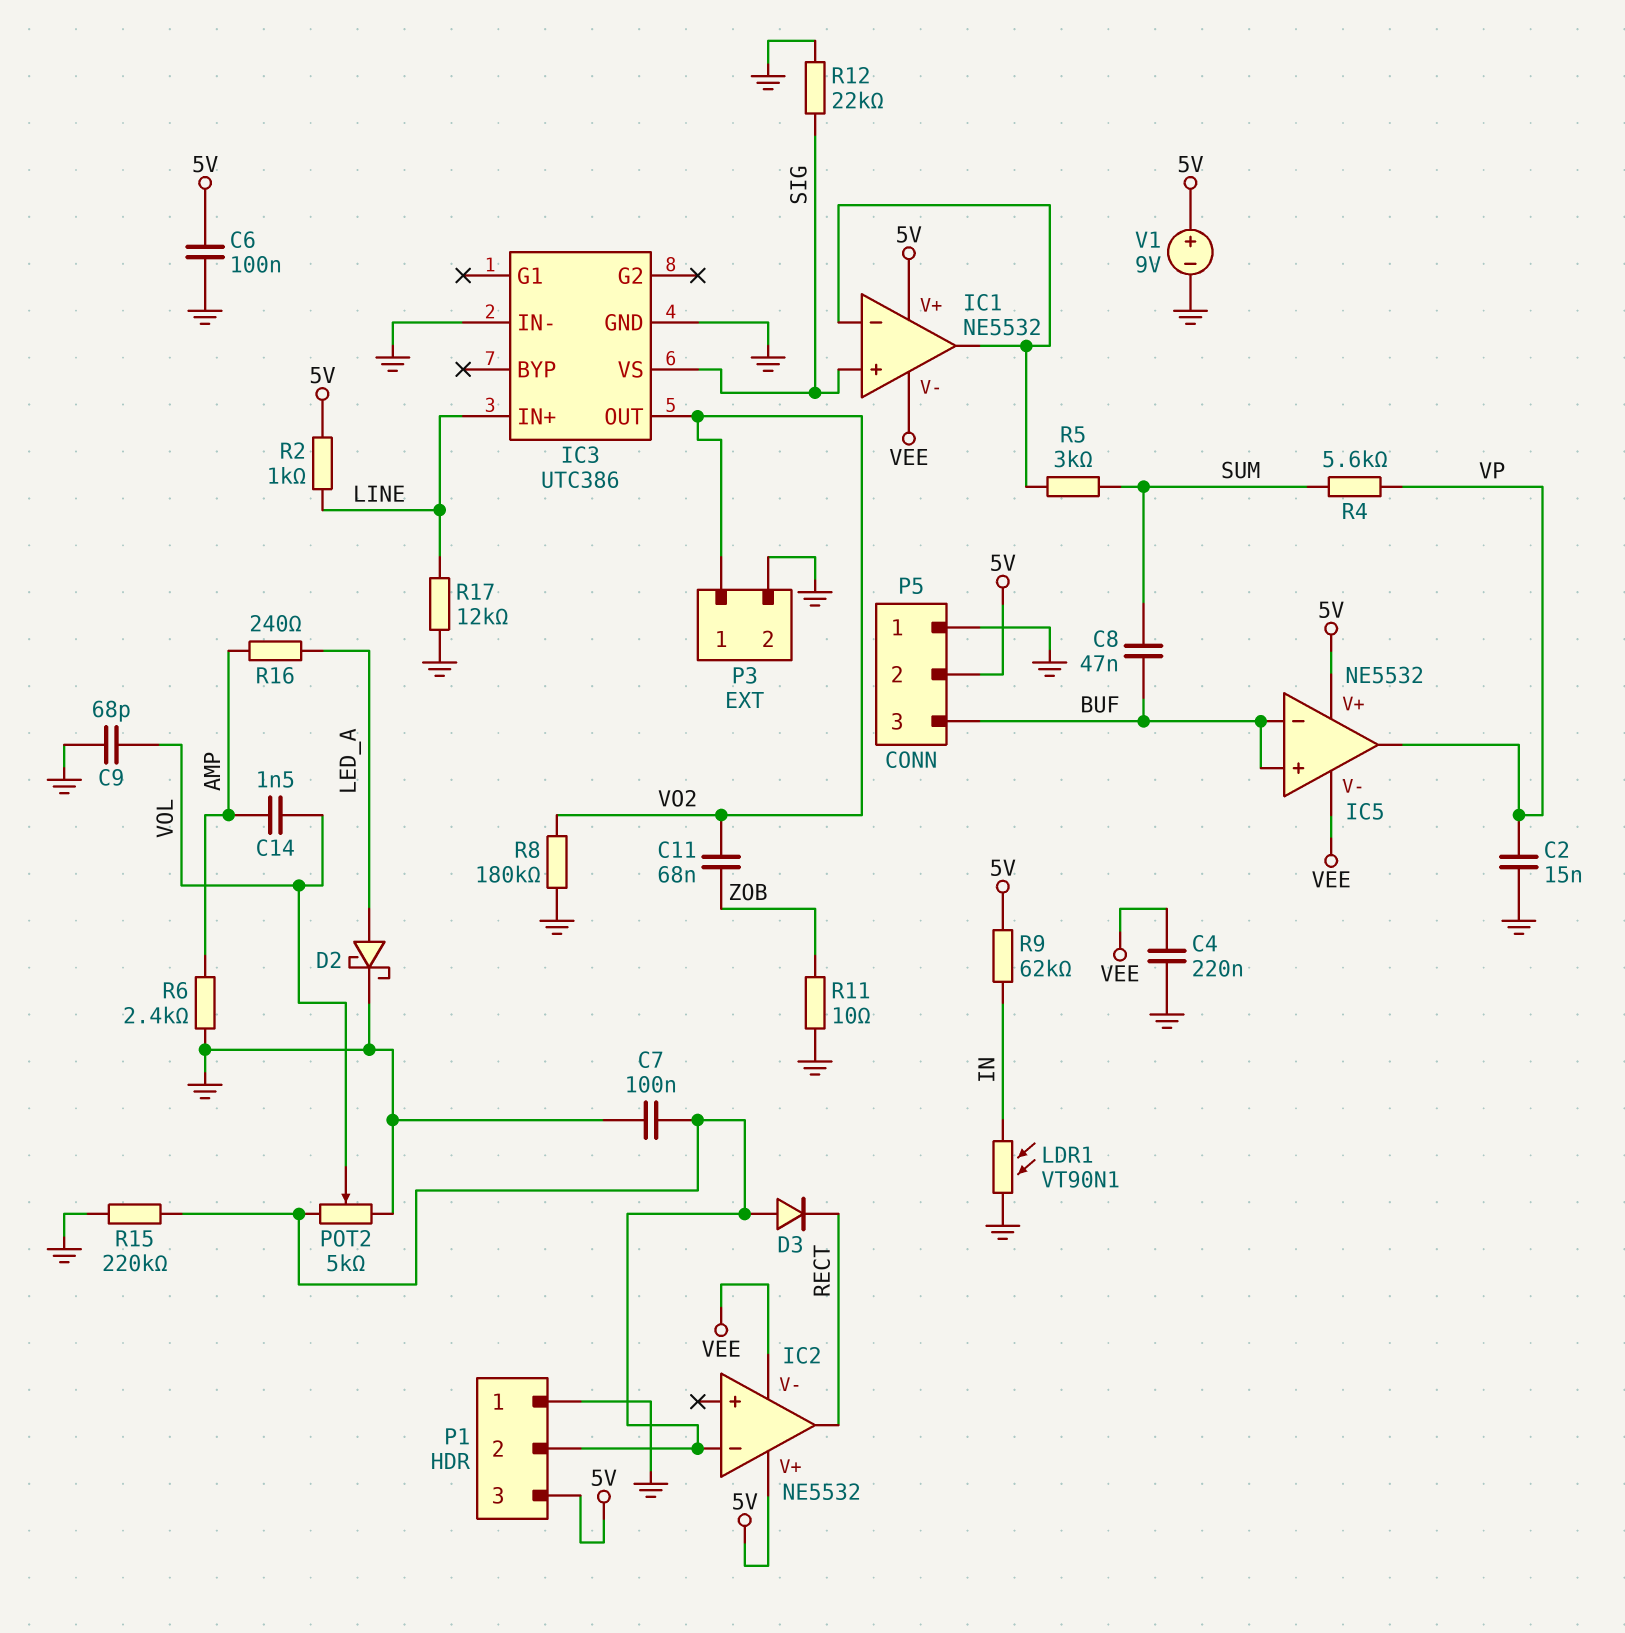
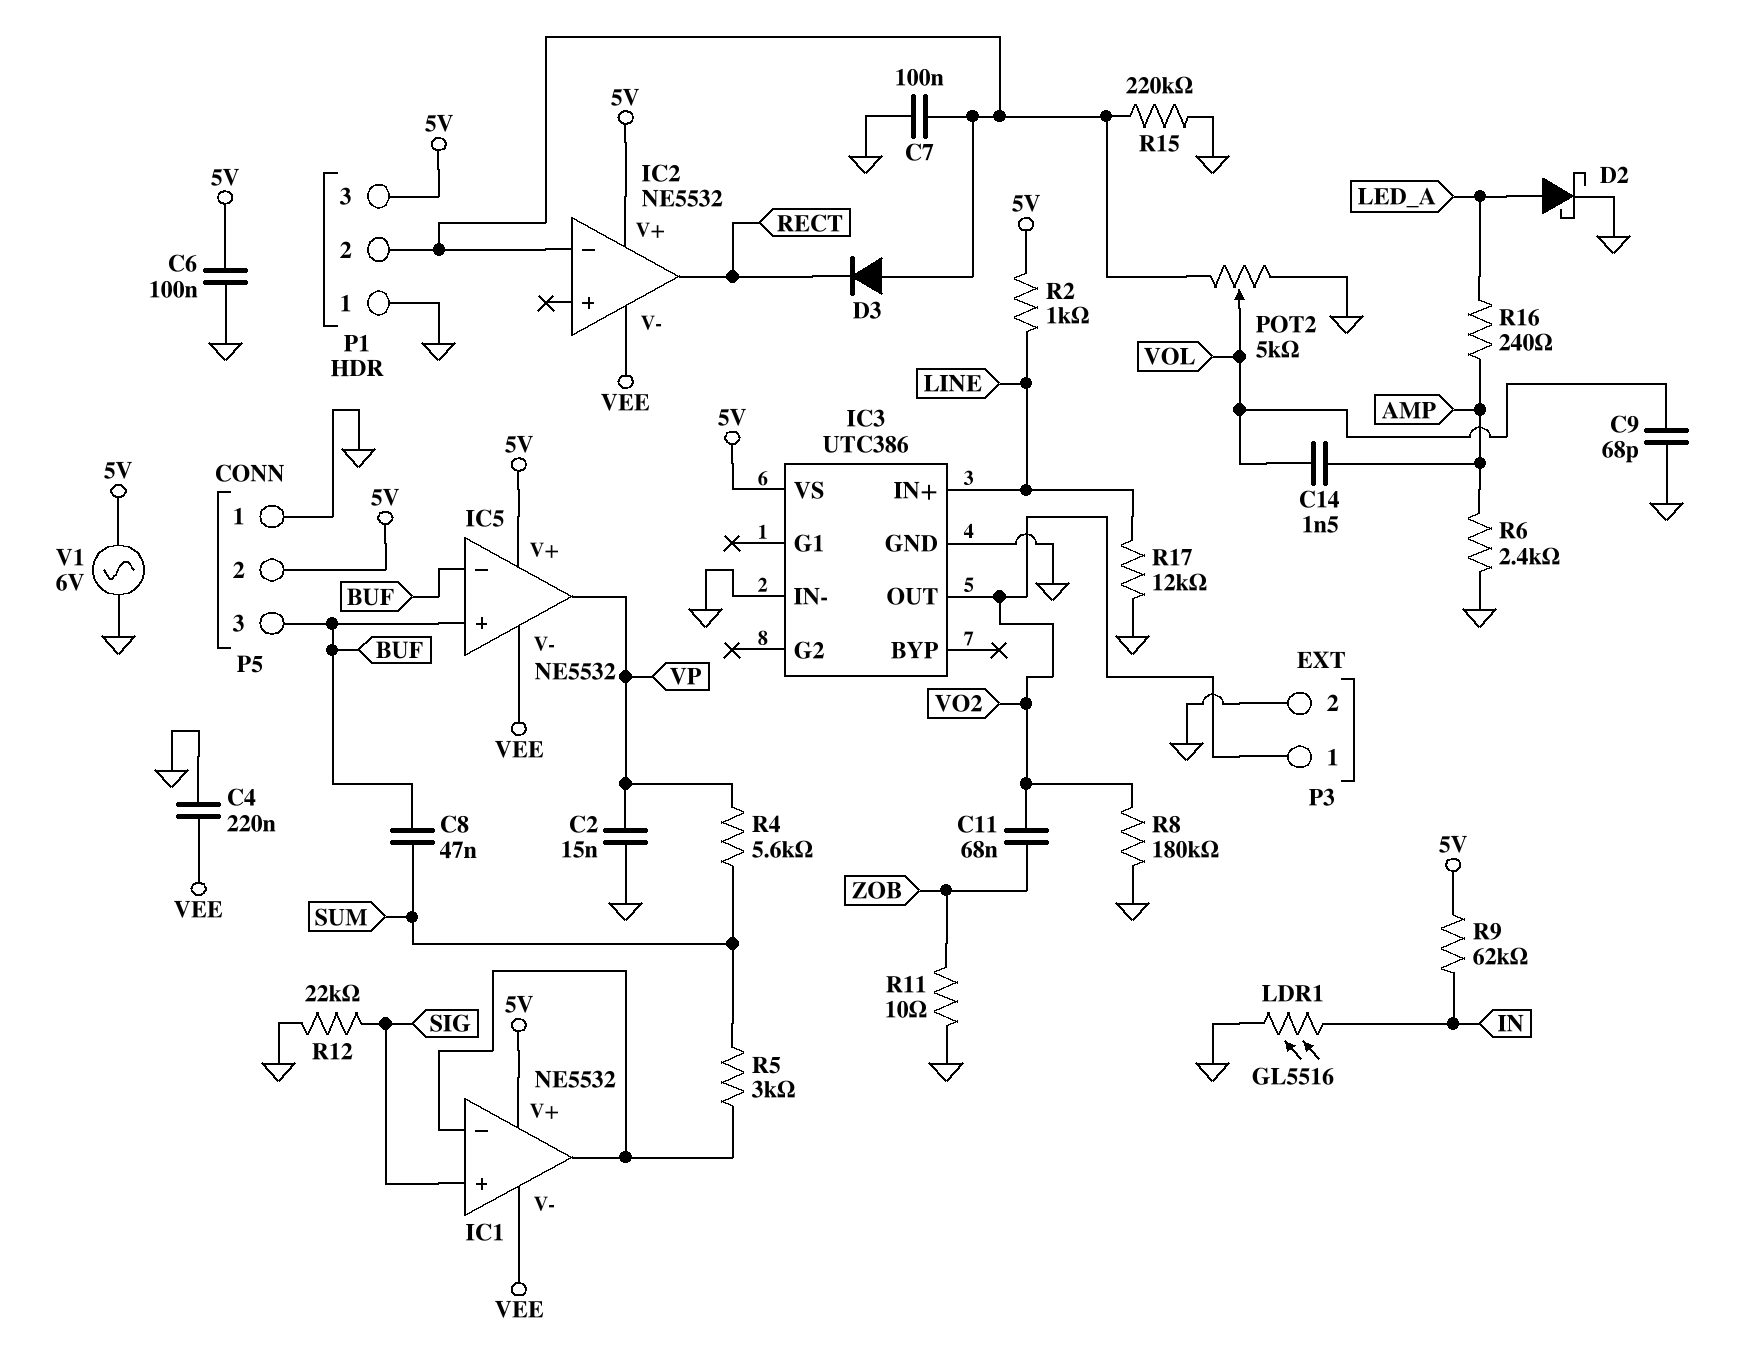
IC3 pin VS: SIG -> 5V
LDR1: VT90N1 (GND, IN) -> GL5516 (GND, IN)
V1: 9V (plus 5V, minus GND) -> AC 6V (5V, GND)

